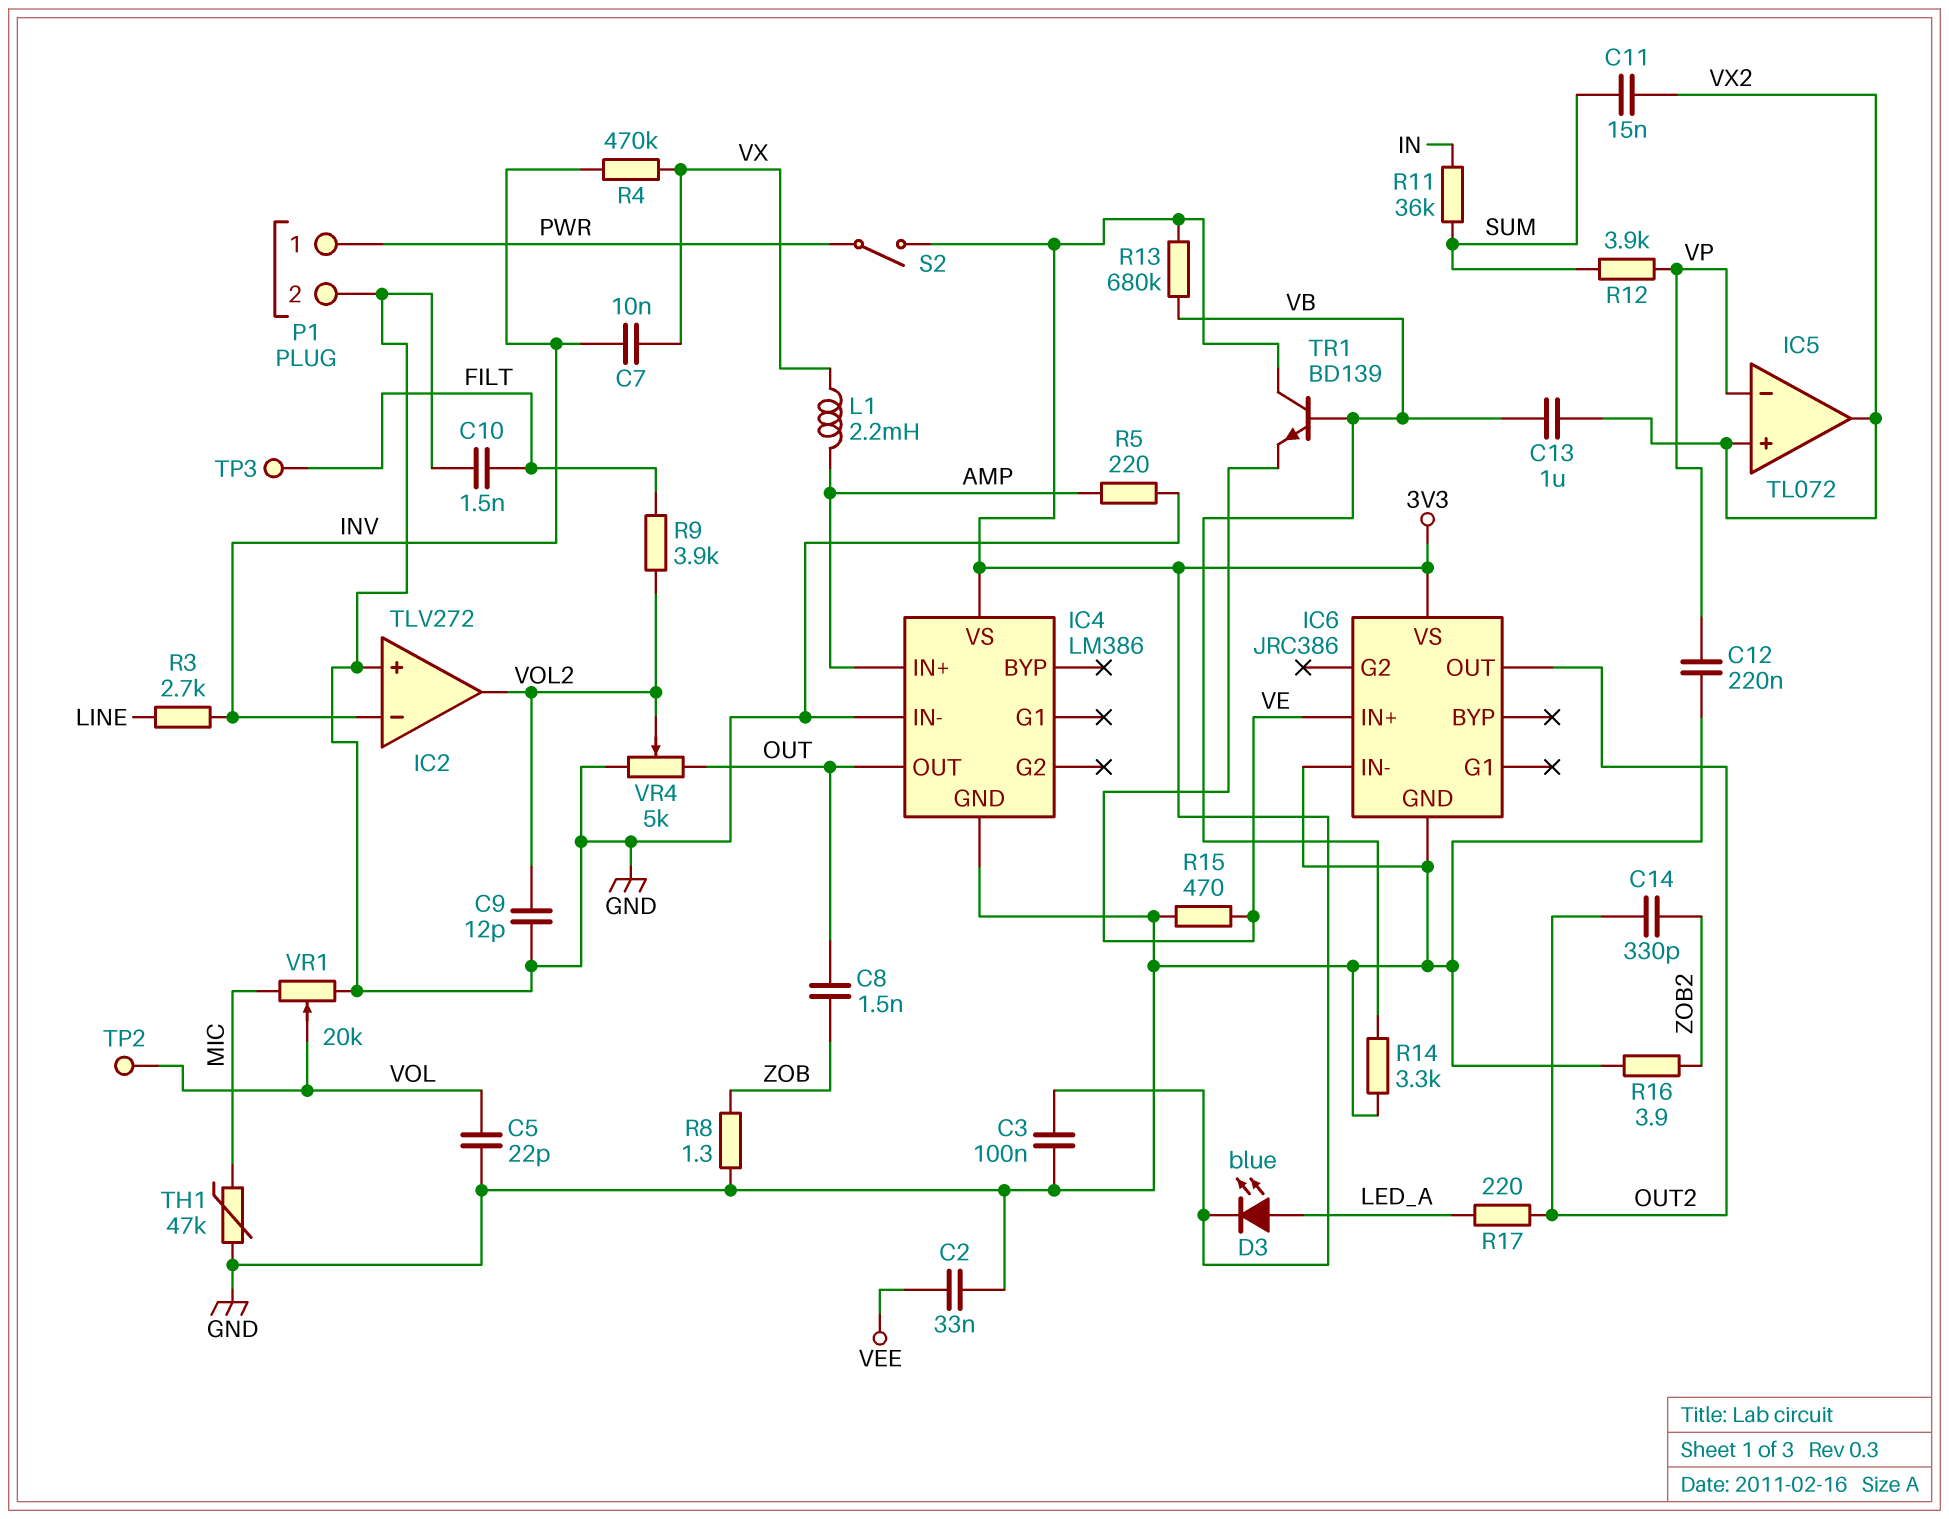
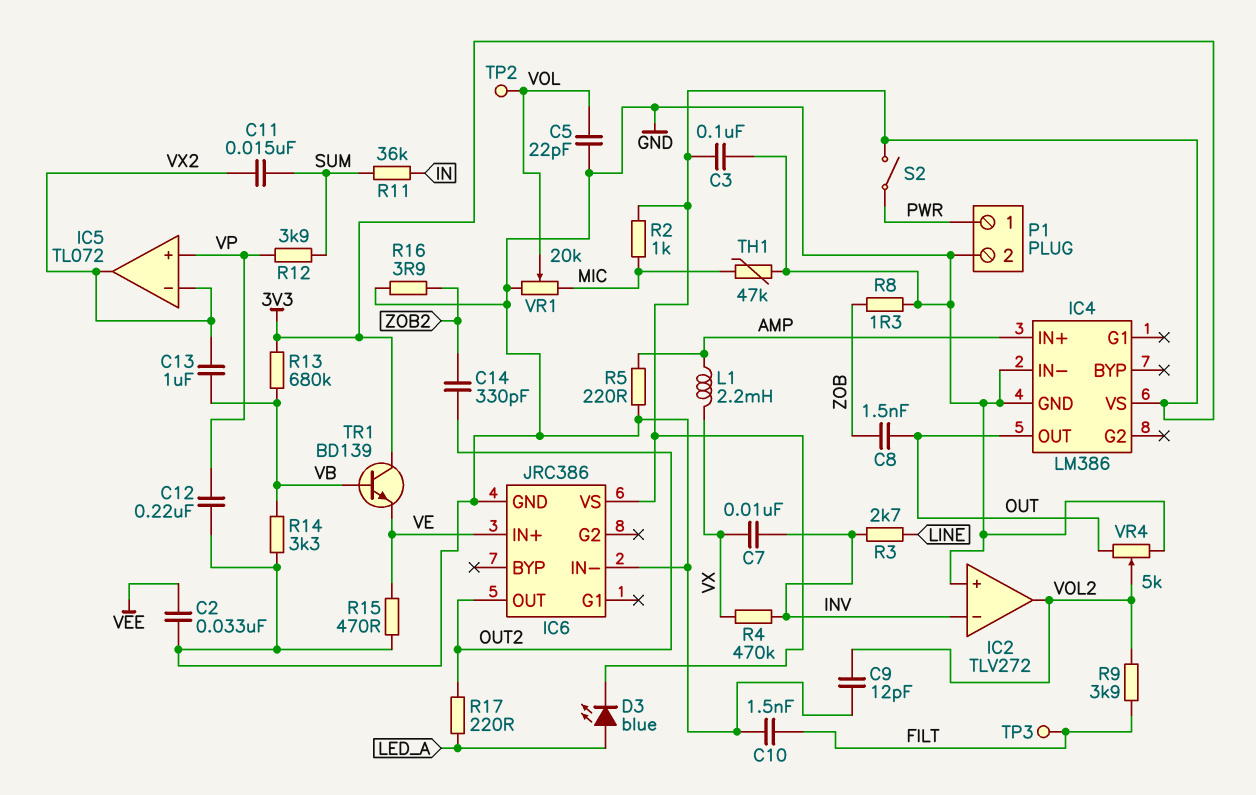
IC5 pin in+: VX2 -> VP
IC5 pin in-: VP -> VX2
R2: none -> 1k (3V3, MIC)

